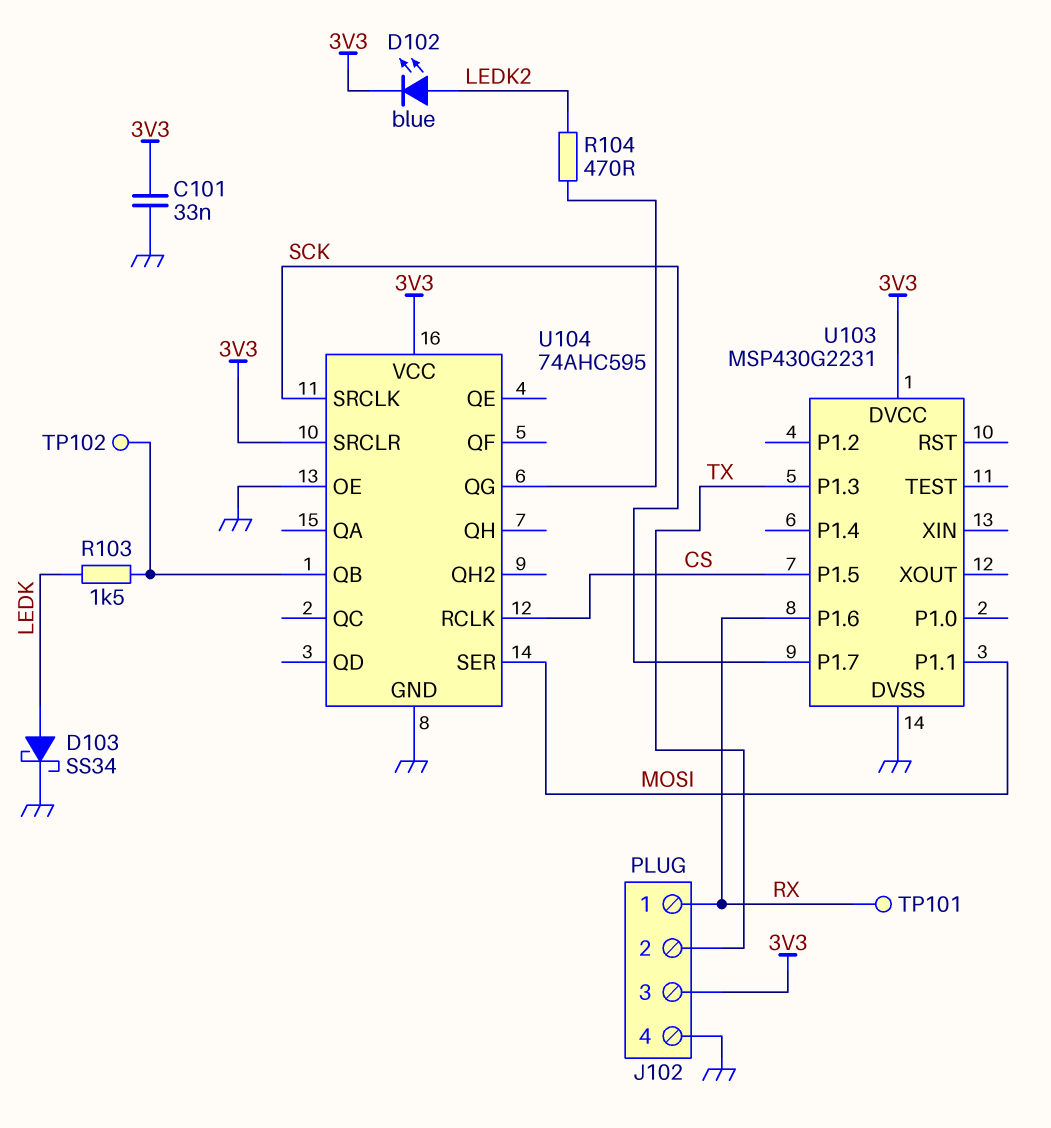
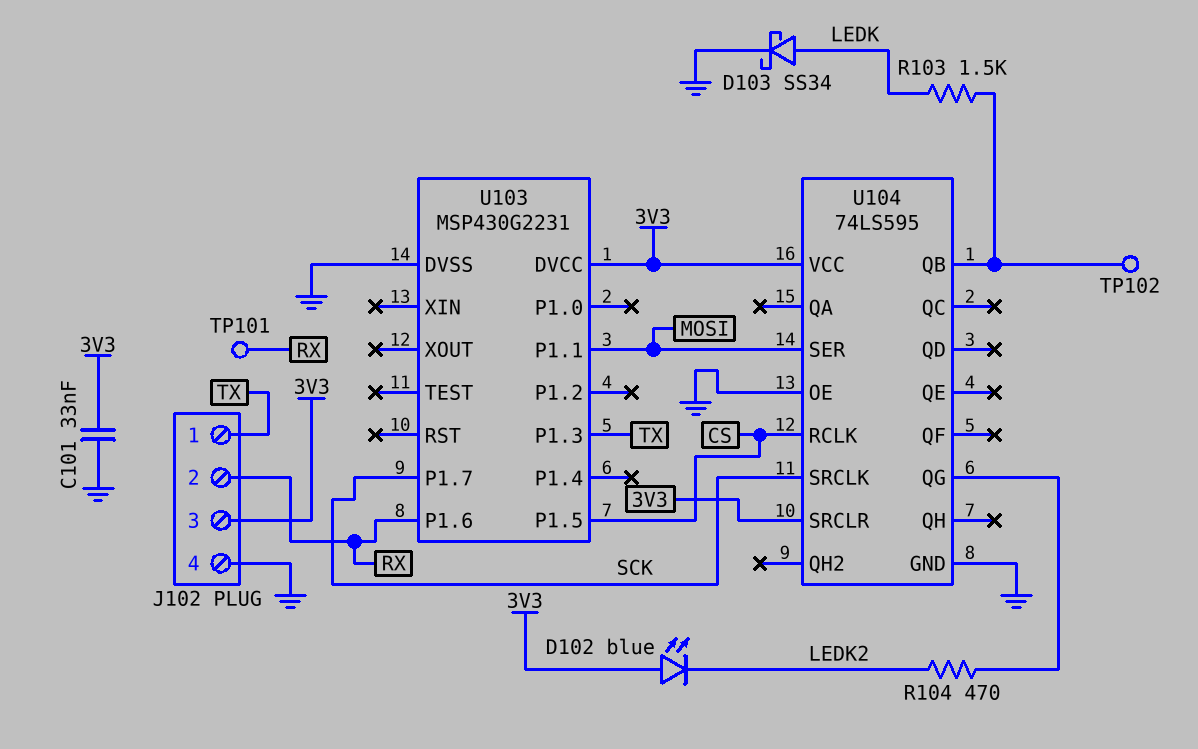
D102: LED blue (A LEDK2, K 3V3) -> LED blue (A 3V3, K LEDK2)
J102 pin 1: RX -> TX
J102 pin 2: TX -> RX
U104: 74AHC595 -> 74LS595

